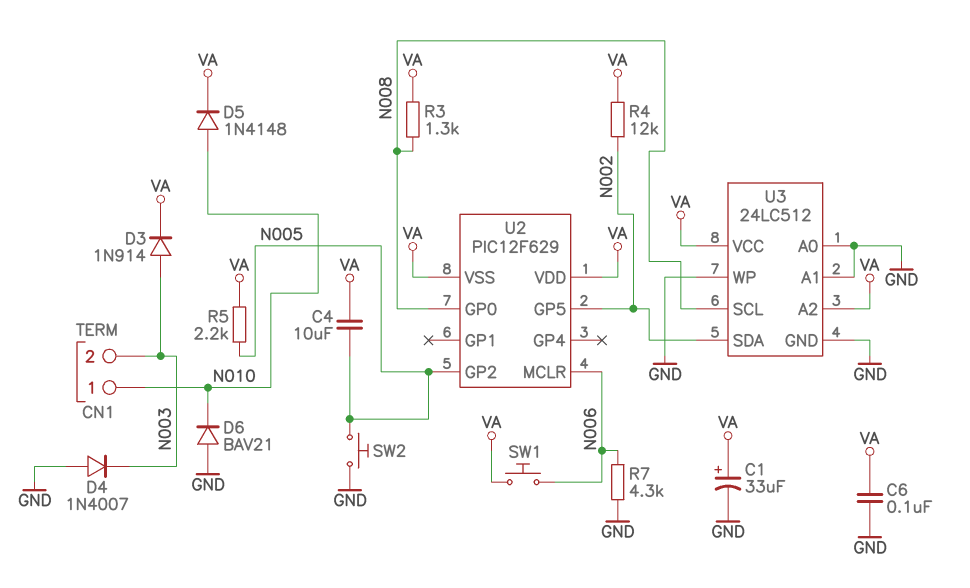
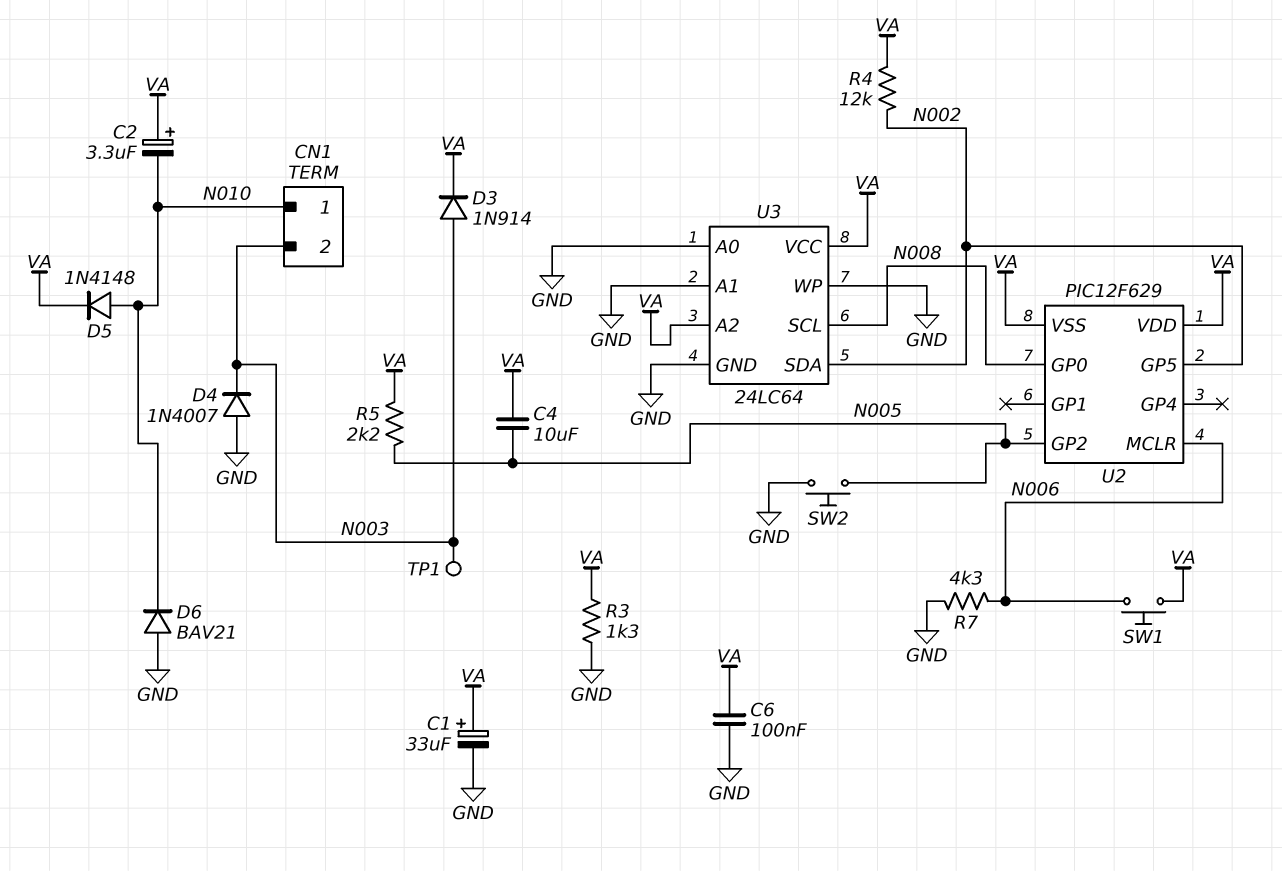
C2: none -> 3.3uF (plus VA, minus N010)
R3: 1.3k (N008, VA) -> 1.3k (GND, VA)
TP1: none -> test point (N003)
U3: 24LC512 -> 24LC64

